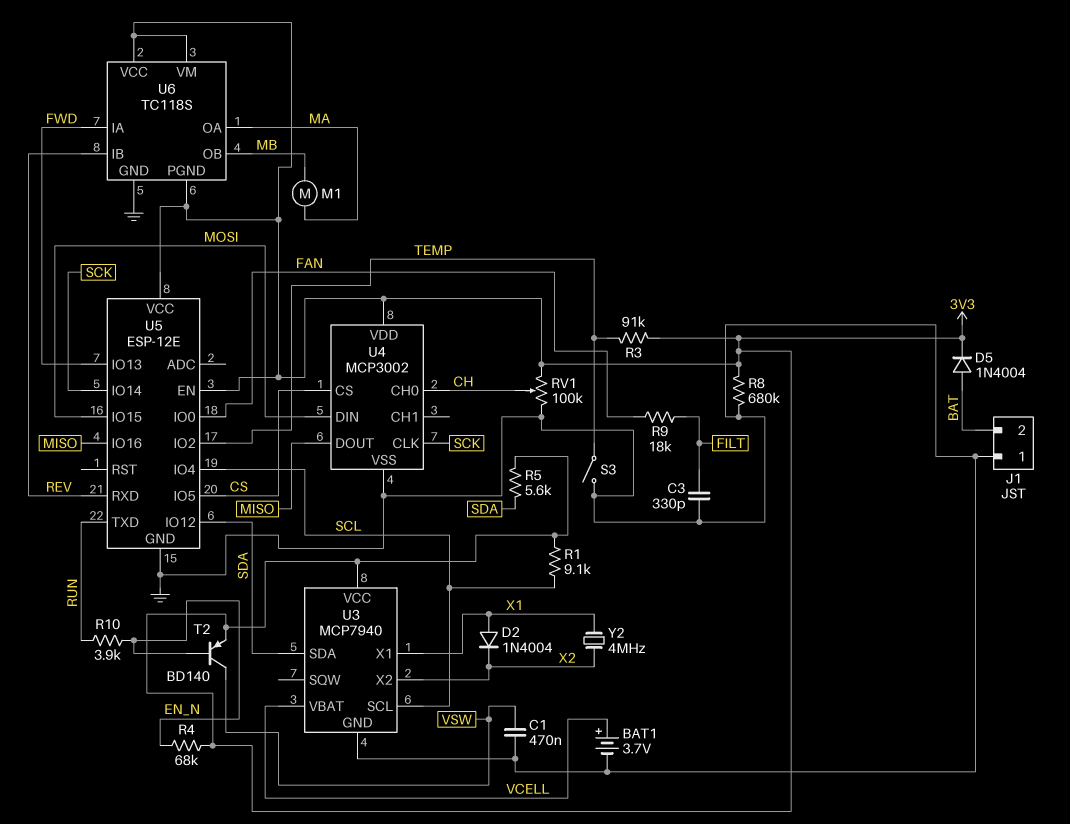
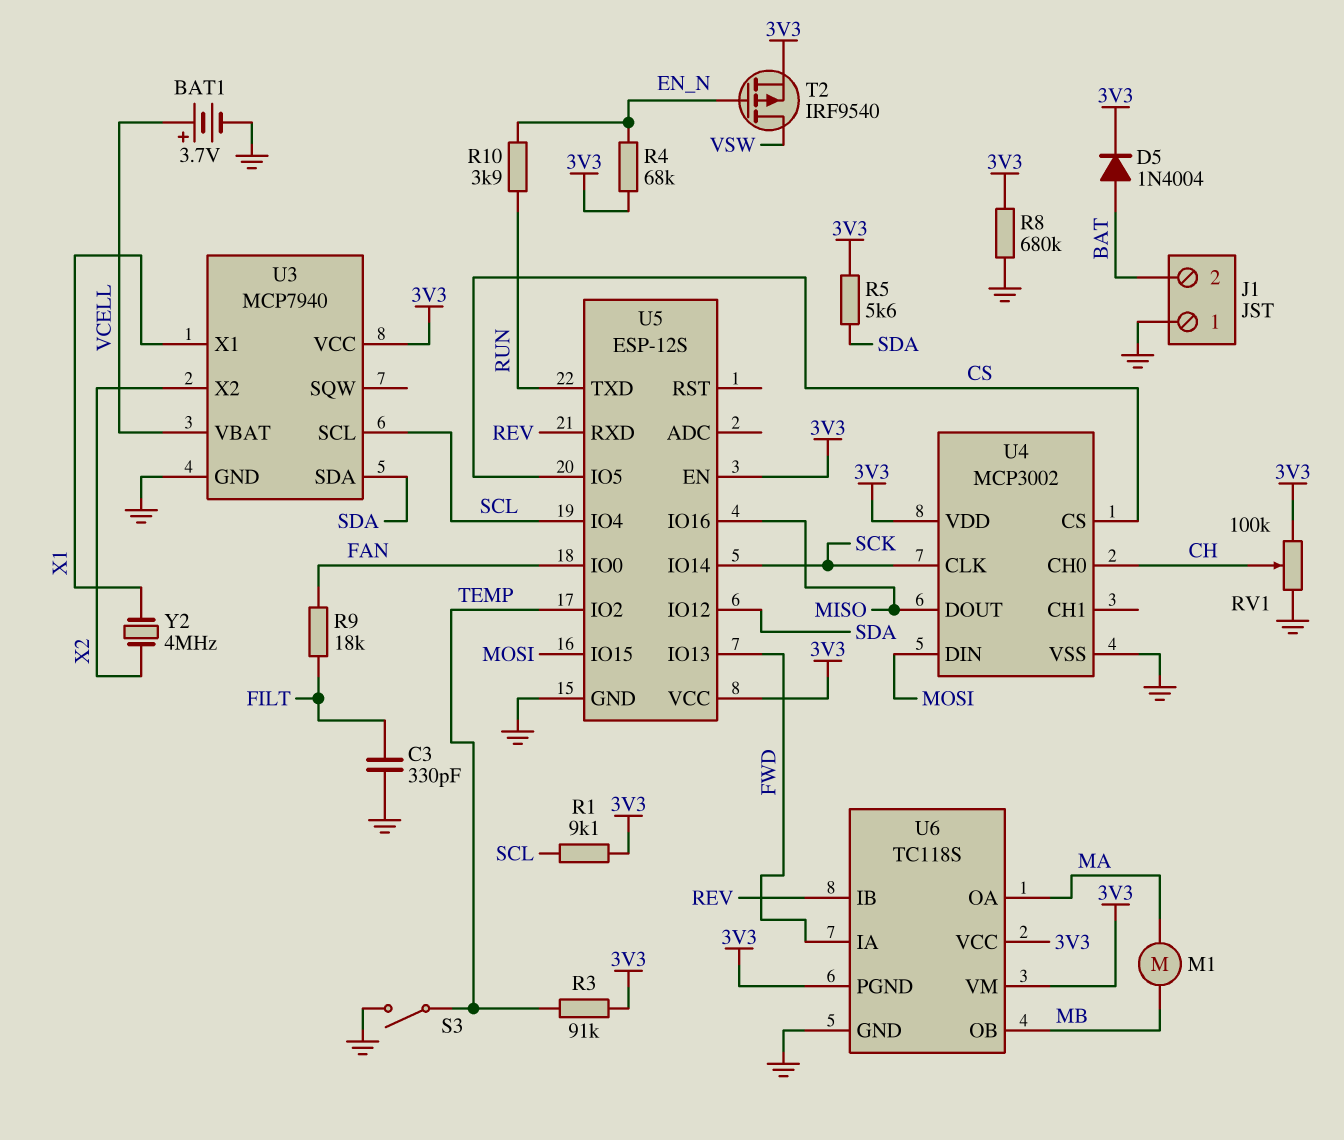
C1: 470nF (GND, VSW) -> none
D2: diode 1N4004 (A X1, K X2) -> none
T2: PNP BD140 (B EN_N, C VSW, E 3V3) -> PMOS IRF9540 (G EN_N, D VSW, S 3V3)
U5: ESP-12E -> ESP-12S

